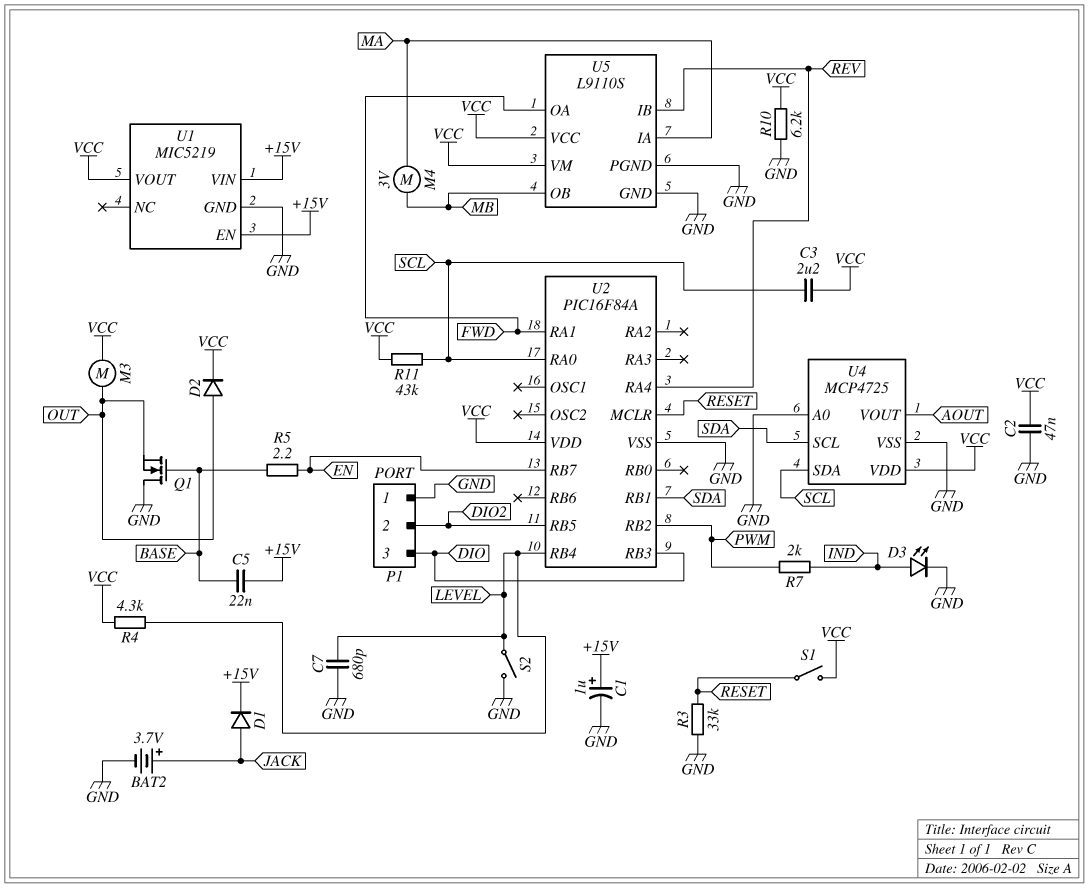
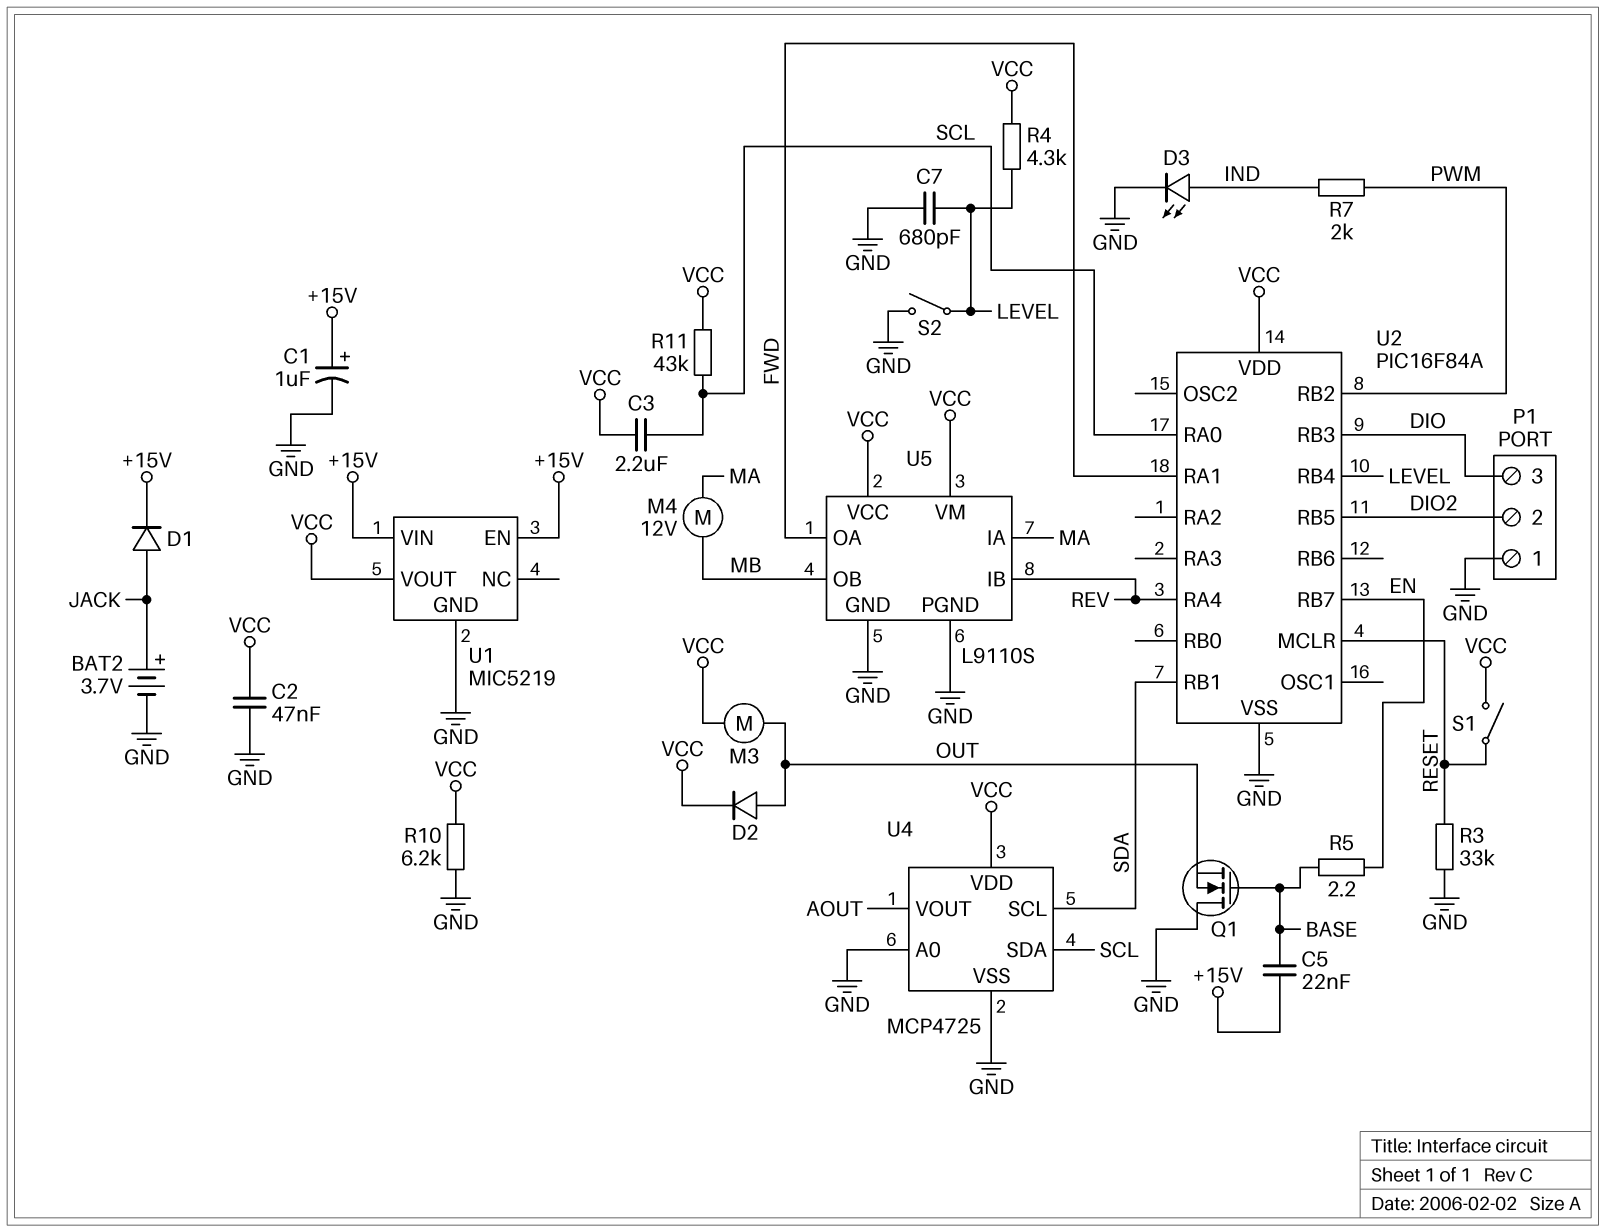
M4: motor 3V (MA, MB) -> motor 12V (MA, MB)

